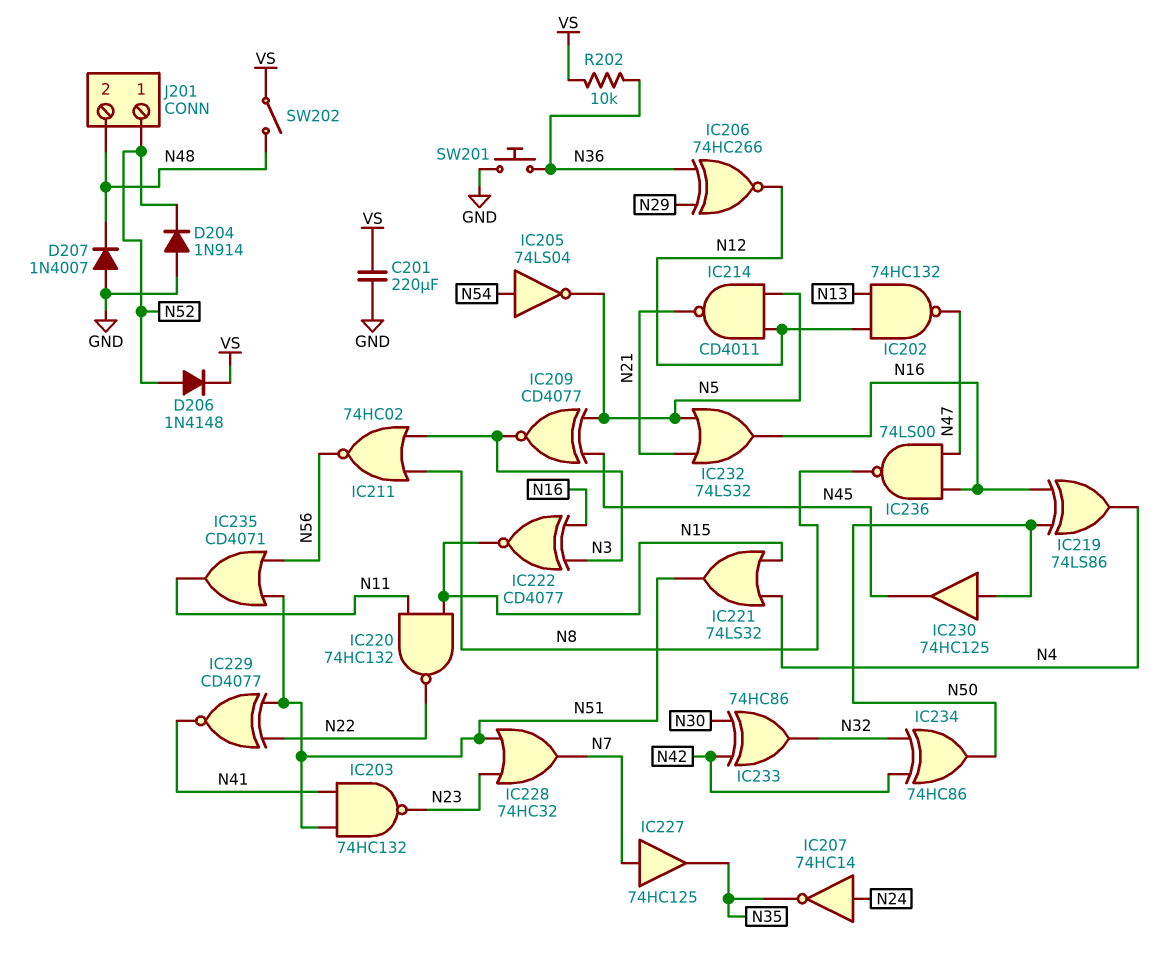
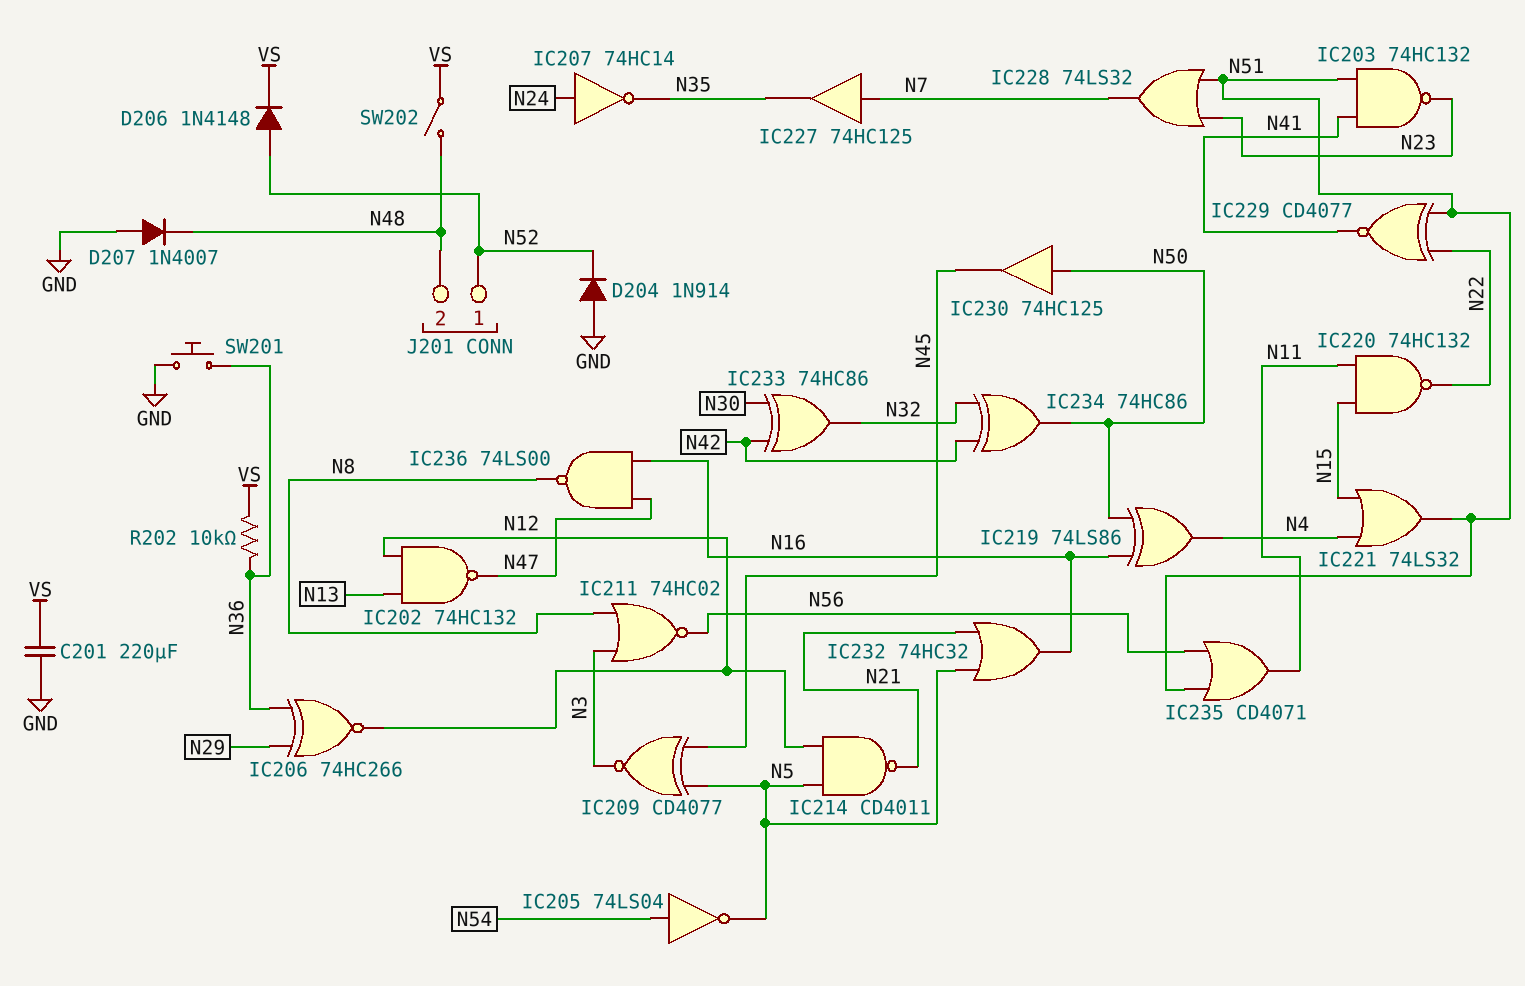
IC222: XNOR CD4077 (in N3, in N16, out N15) -> none
IC228: OR 74HC32 (in N23, in N51, out N7) -> OR 74LS32 (in N23, in N51, out N7)
IC232: OR 74LS32 (in N5, in N21, out N16) -> OR 74HC32 (in N5, in N21, out N16)

